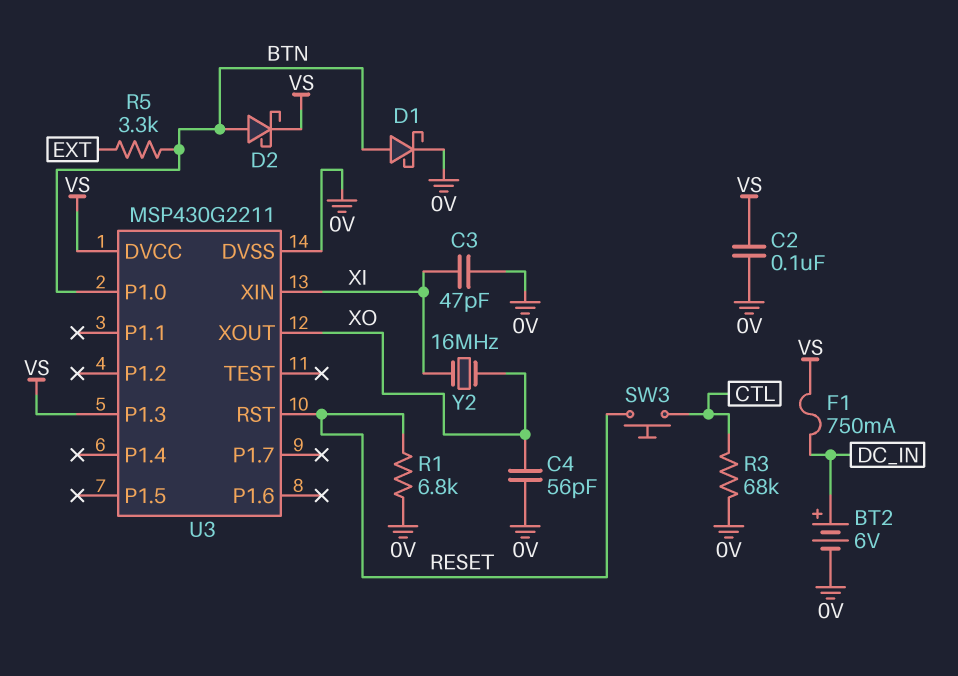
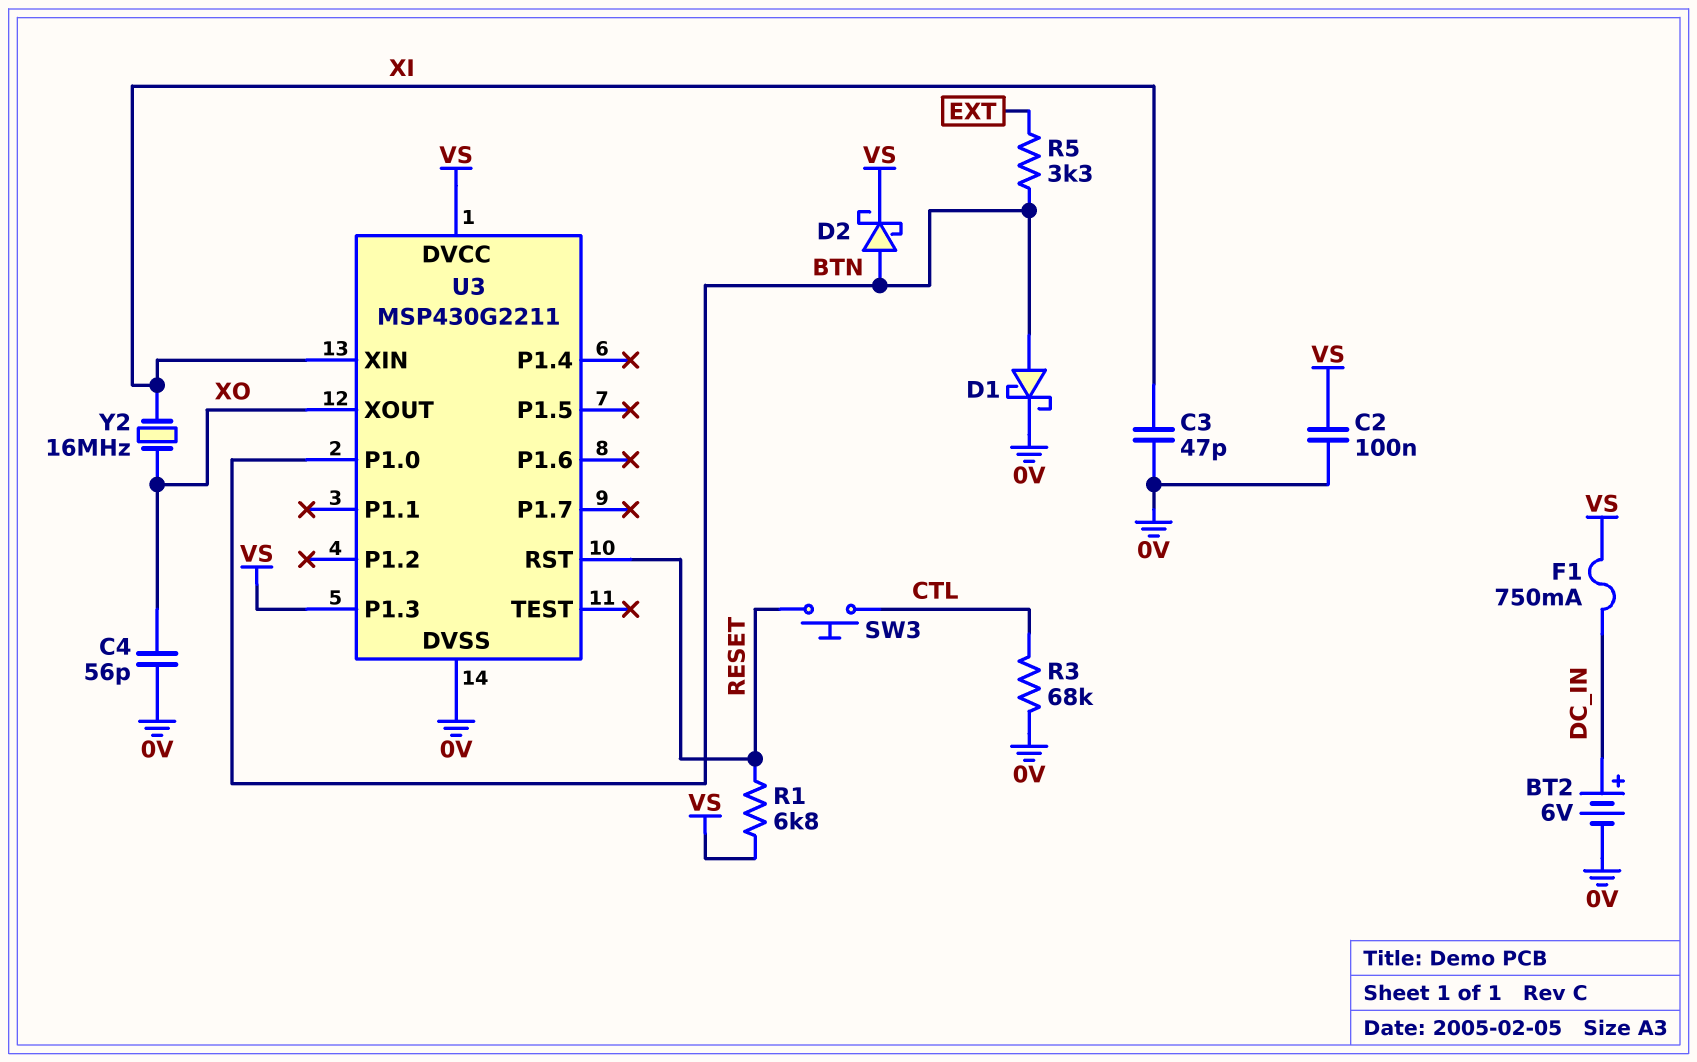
R1: 6.8k (0V, RESET) -> 6.8k (RESET, VS)

